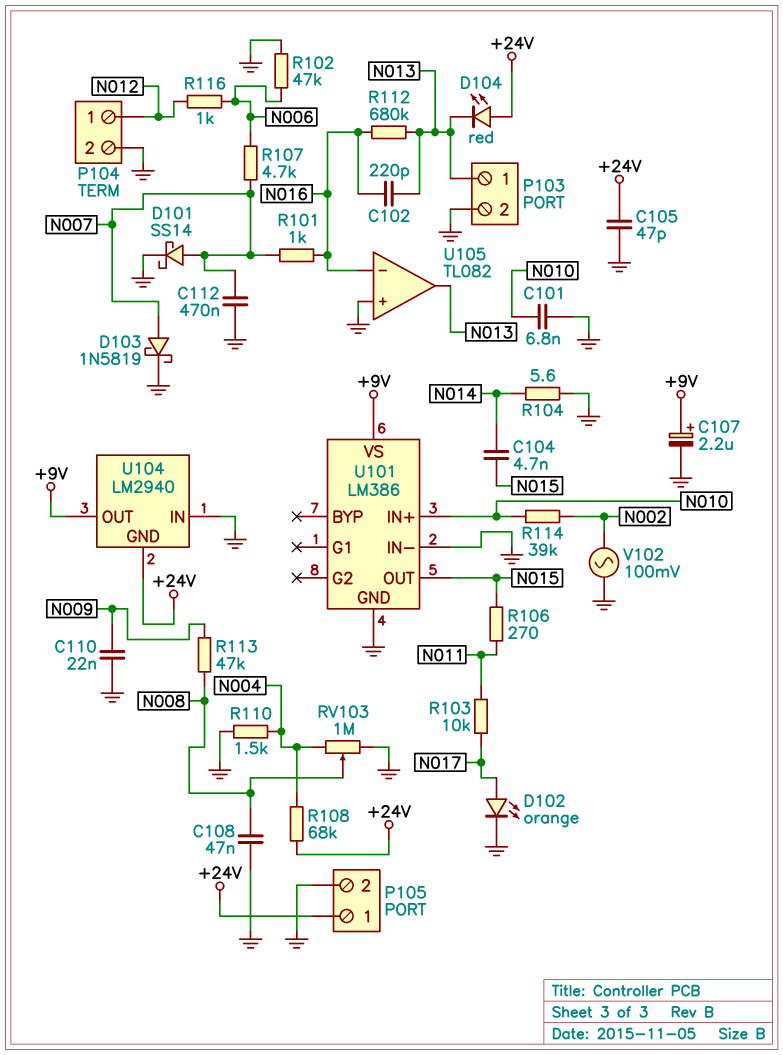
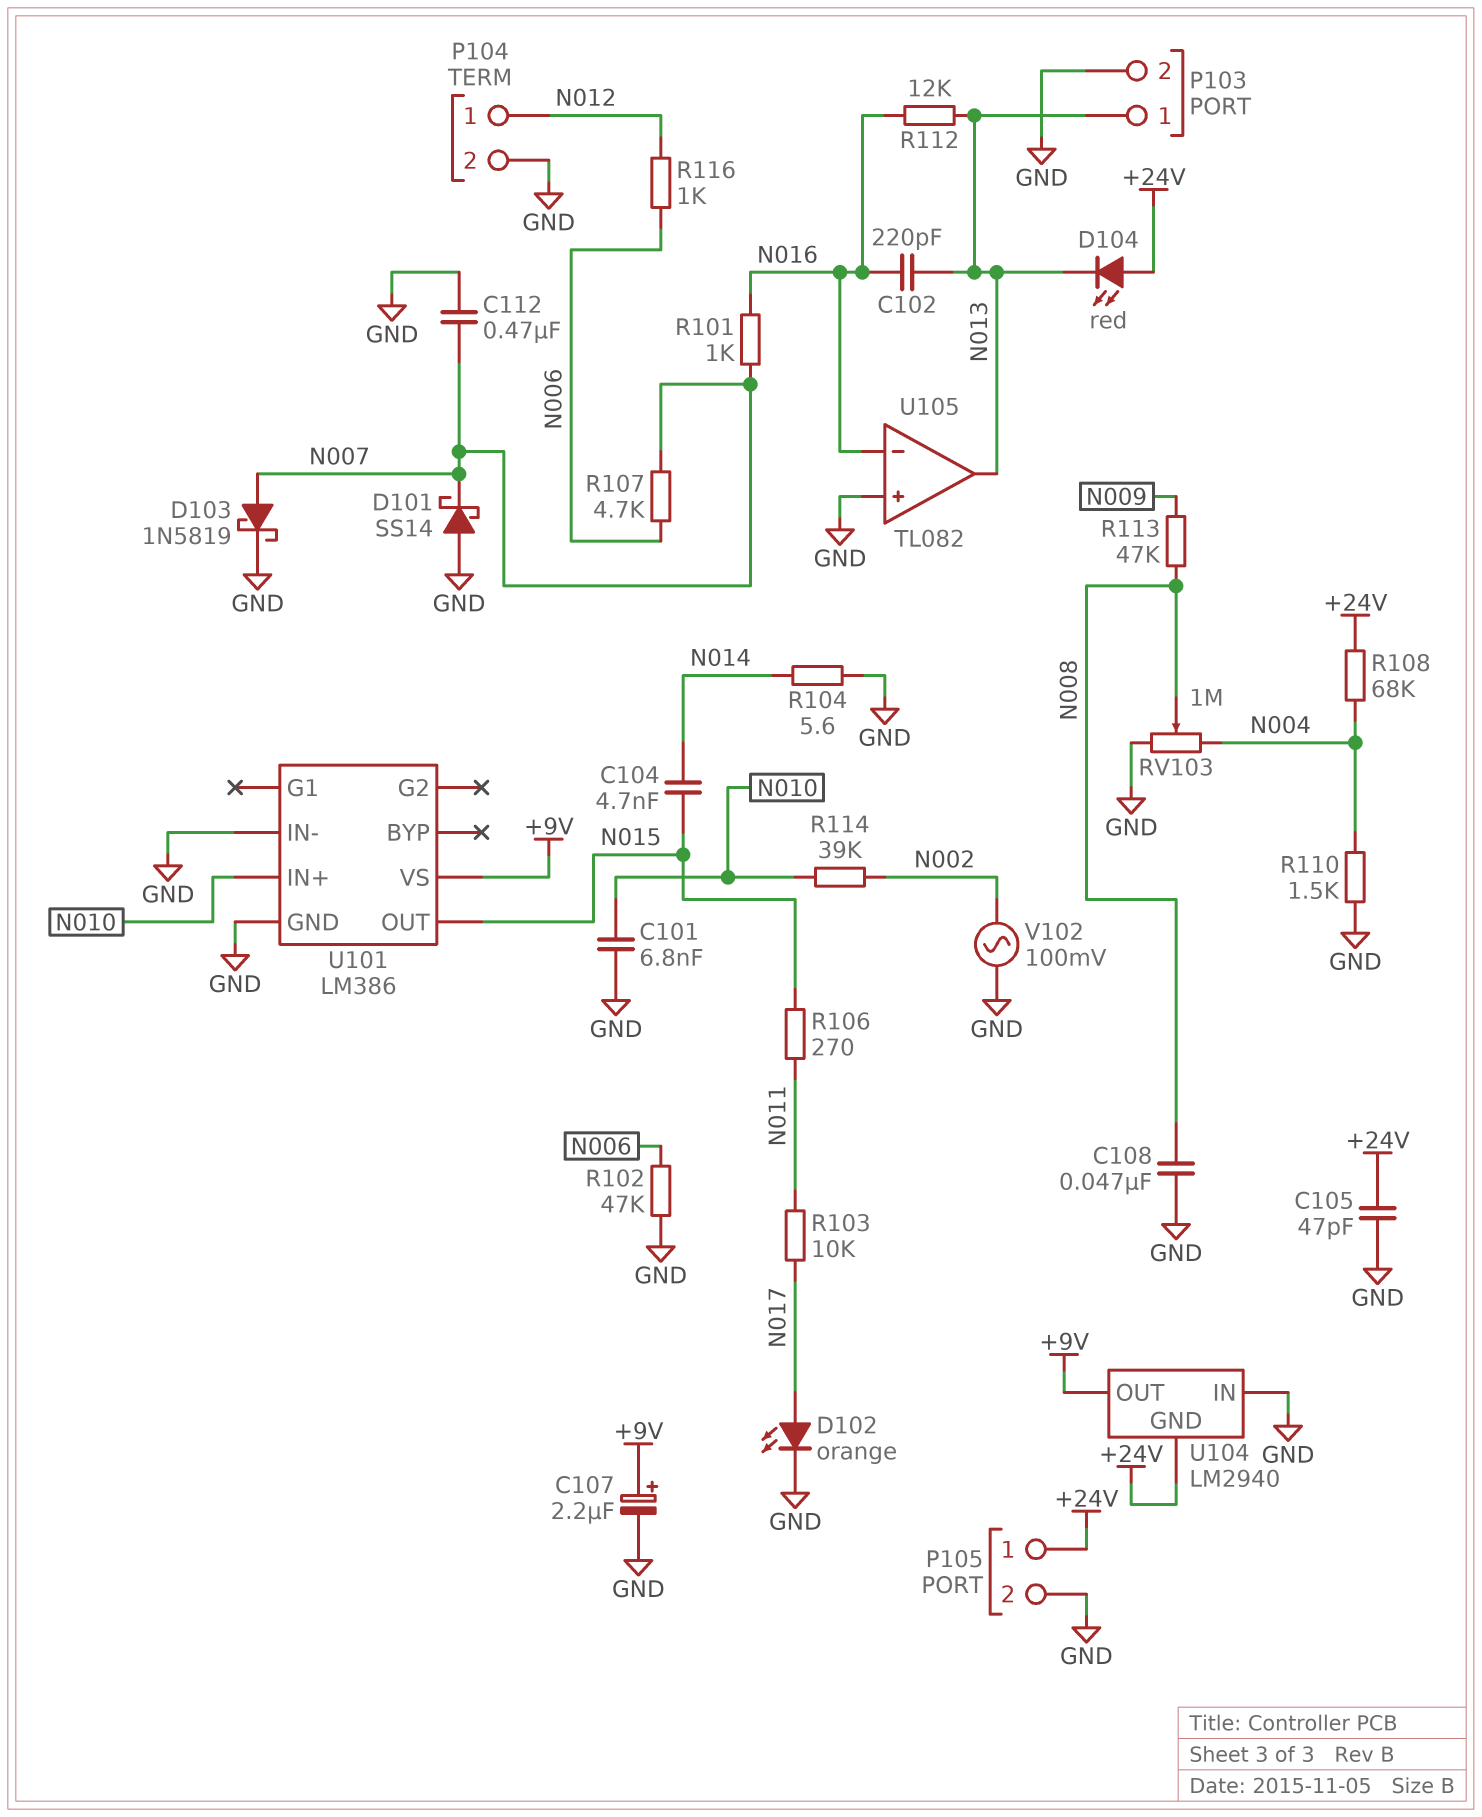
C110: 22nF (GND, N009) -> none
D101: schottky SS14 (A N007, K GND) -> schottky SS14 (A GND, K N007)
R112: 680k (N013, N016) -> 12k (N013, N016)

